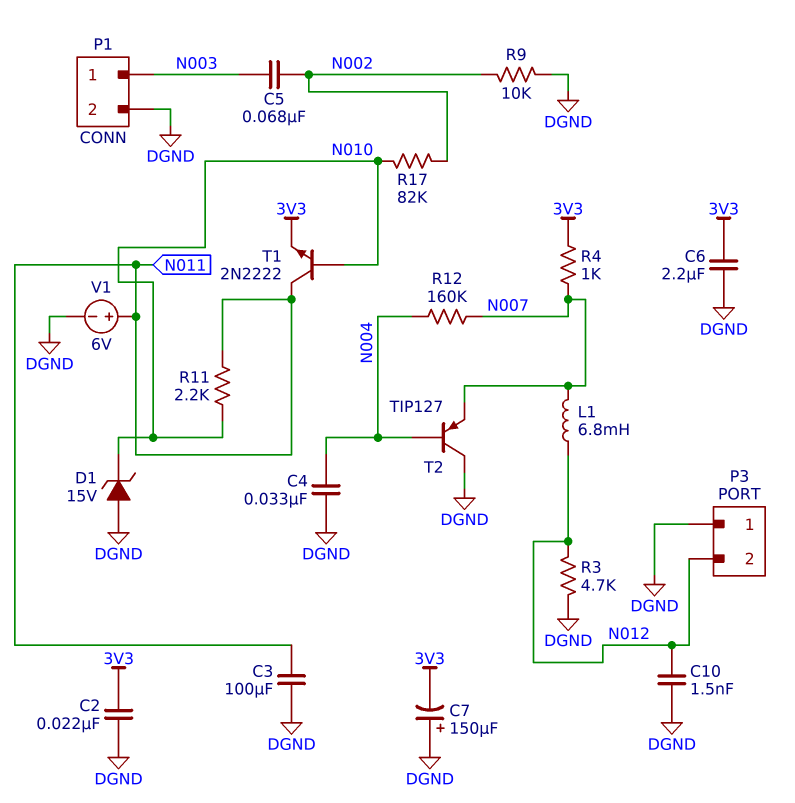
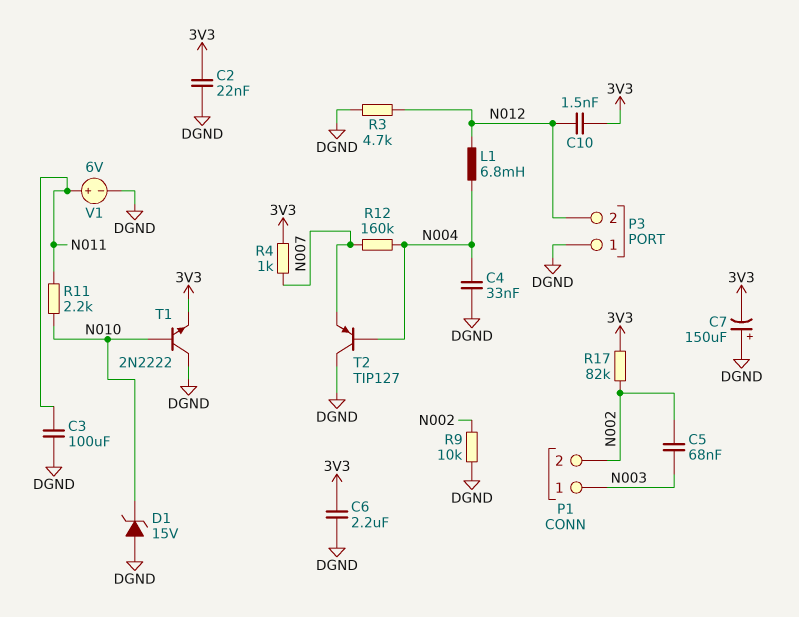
C10: 1.5nF (DGND, N012) -> 1.5nF (3V3, N012)
L1: 6.8mH (N007, N012) -> 6.8mH (N004, N012)
P1 pin 2: DGND -> N002
R17: 82k (N002, N010) -> 82k (3V3, N002)
T1: NPN 2N2222 (B N010, C N011, E 3V3) -> NPN 2N2222 (B N010, C DGND, E 3V3)

